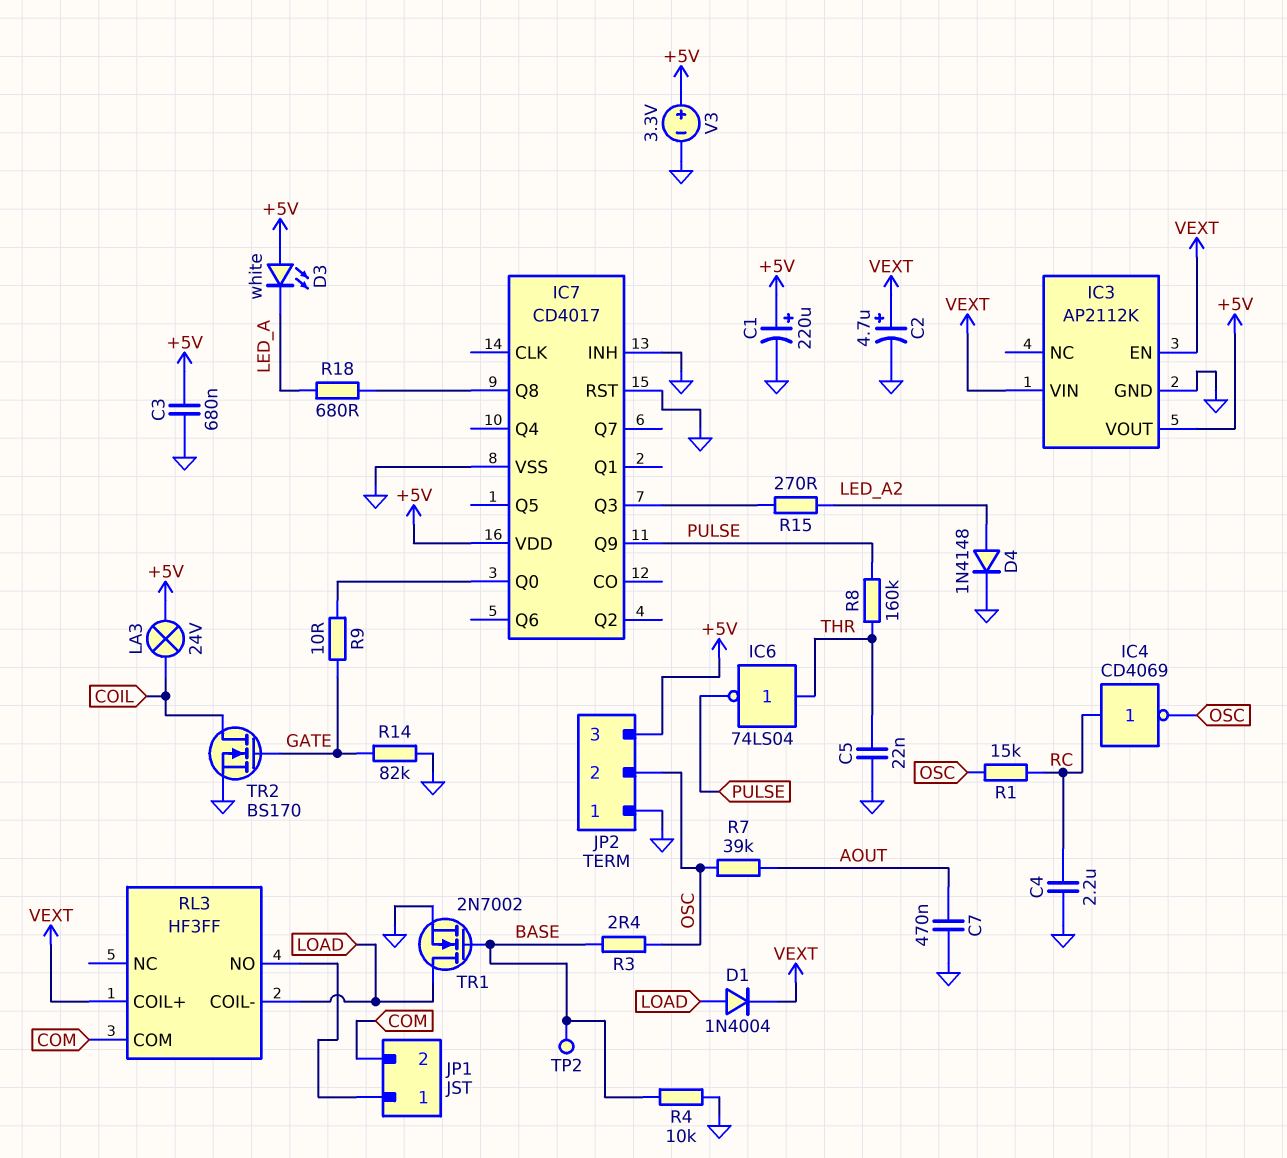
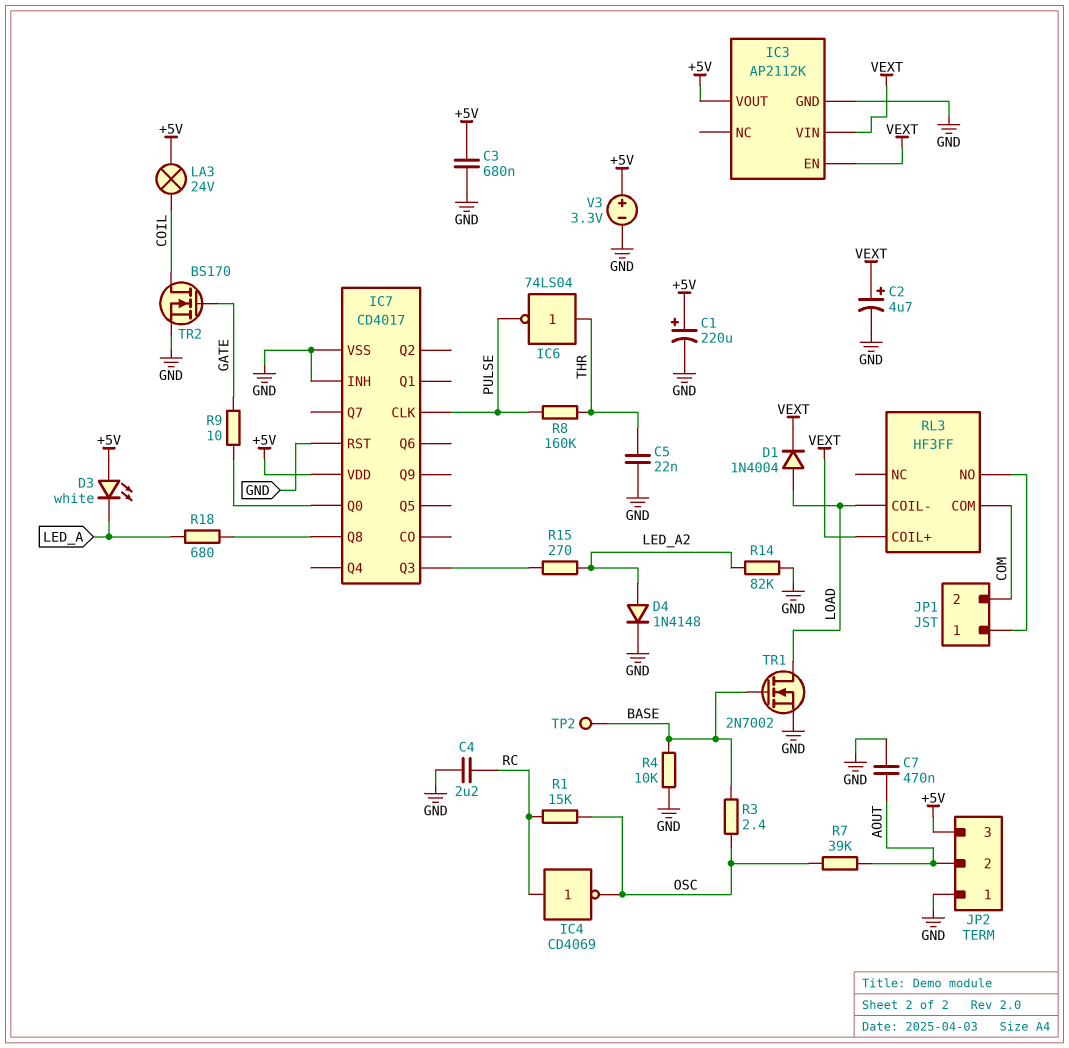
IC7 pin CLK: none -> PULSE
IC7 pin Q9: PULSE -> none
JP2 pin 2: OSC -> AOUT
R14: 82k (GATE, GND) -> 82k (GND, LED_A2)

